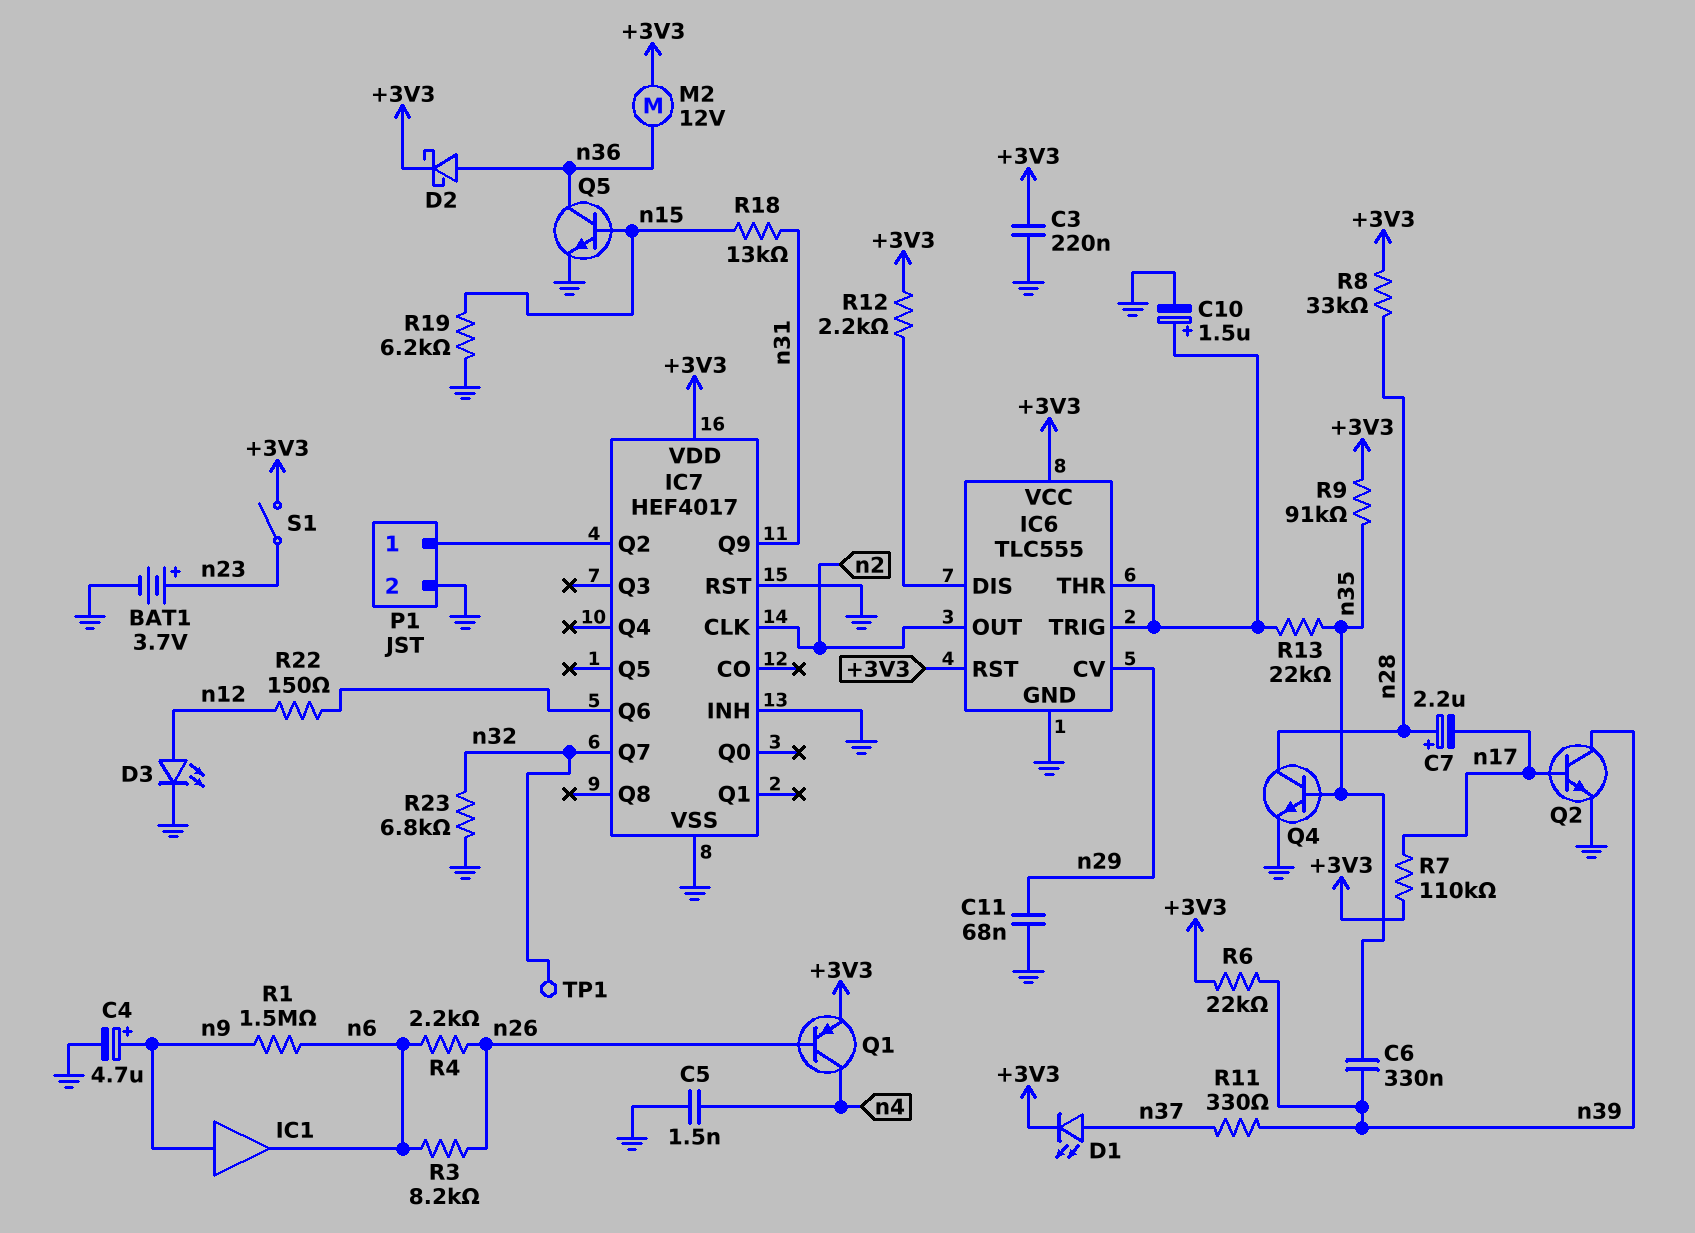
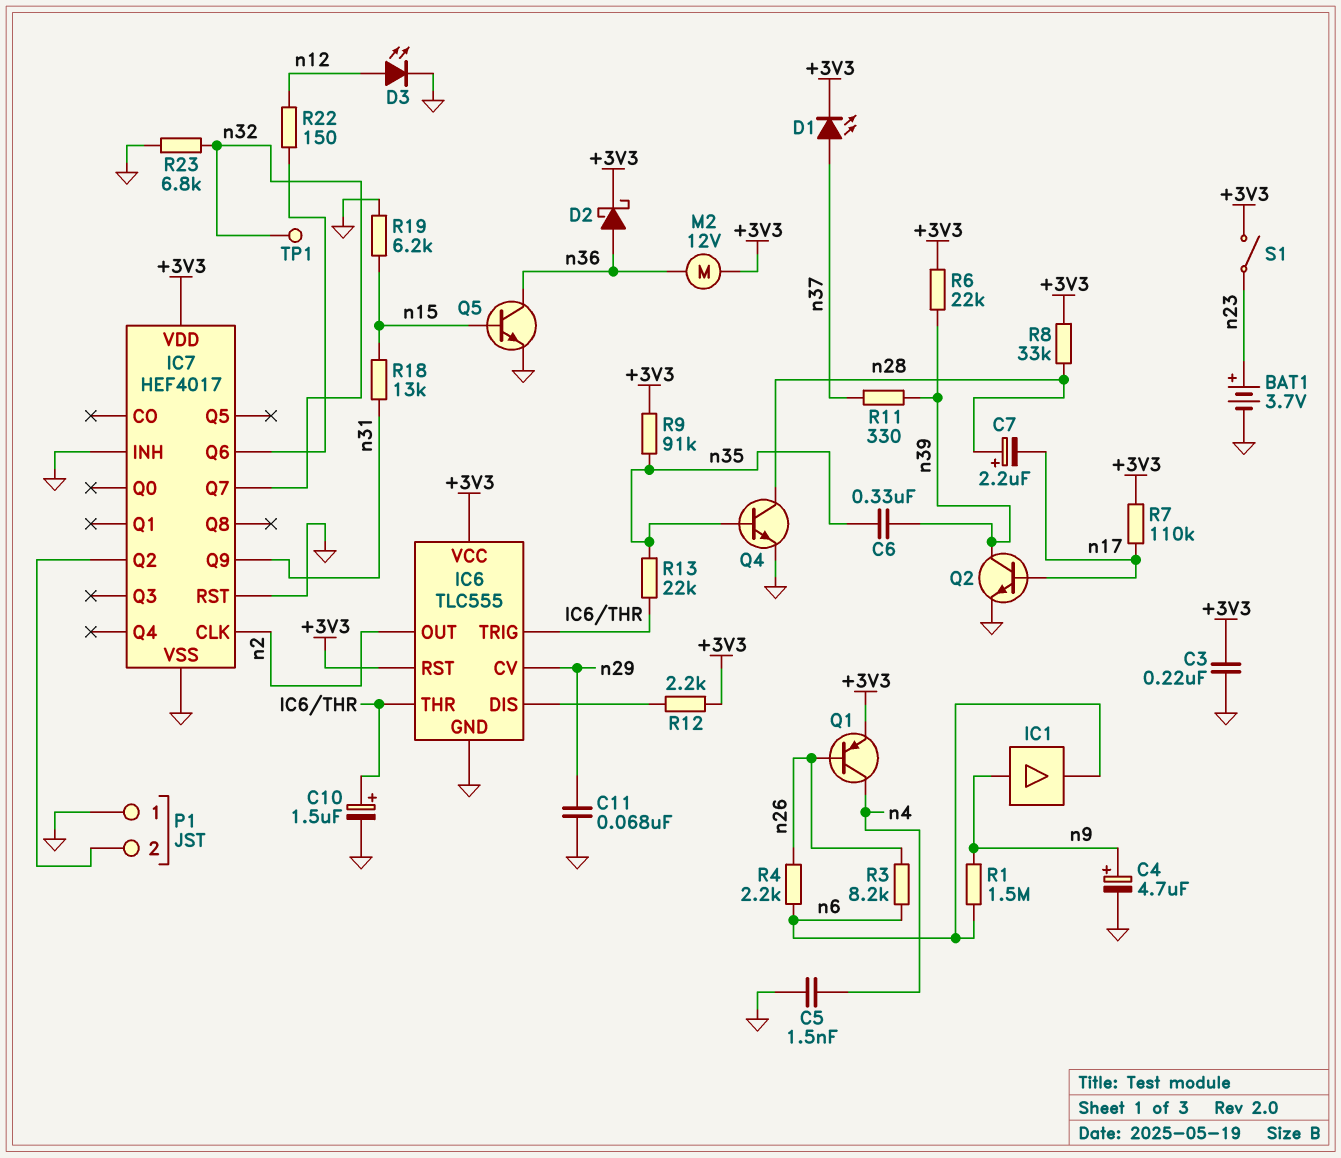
P1 pin 1: IC7/Q2 -> GND
P1 pin 2: GND -> IC7/Q2

